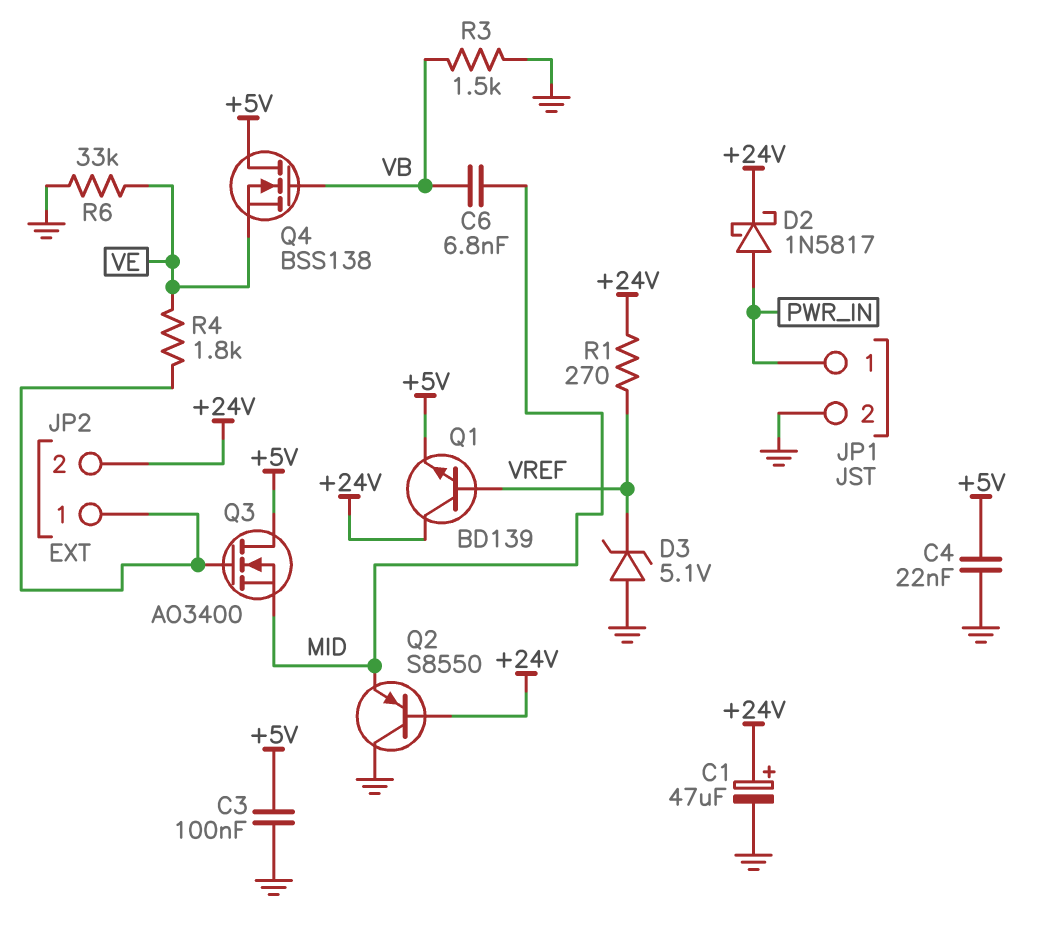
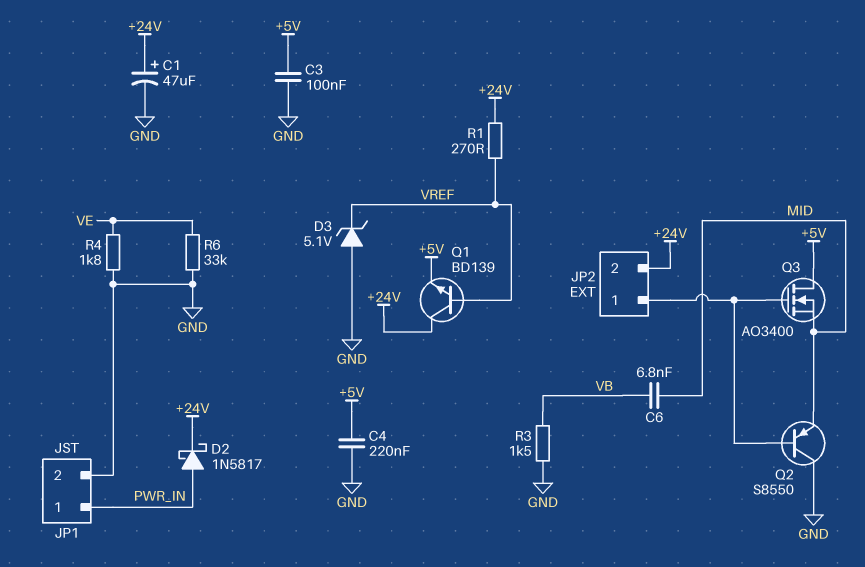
C4: 22nF (+5V, GND) -> 220nF (+5V, GND)
Q2: PNP S8550 (B +24V, C GND, E MID) -> PNP S8550 (B JP2/1, C GND, E MID)
Q4: NMOS BSS138 (G VB, D +5V, S VE) -> none
R4: 1.8k (JP2/1, VE) -> 1.8k (GND, VE)

